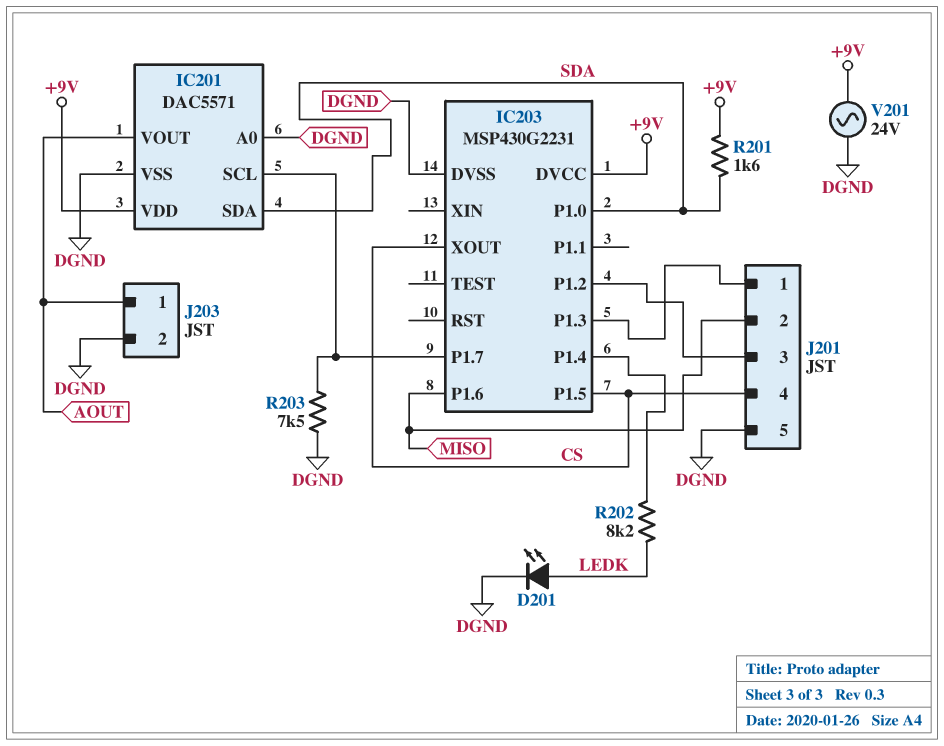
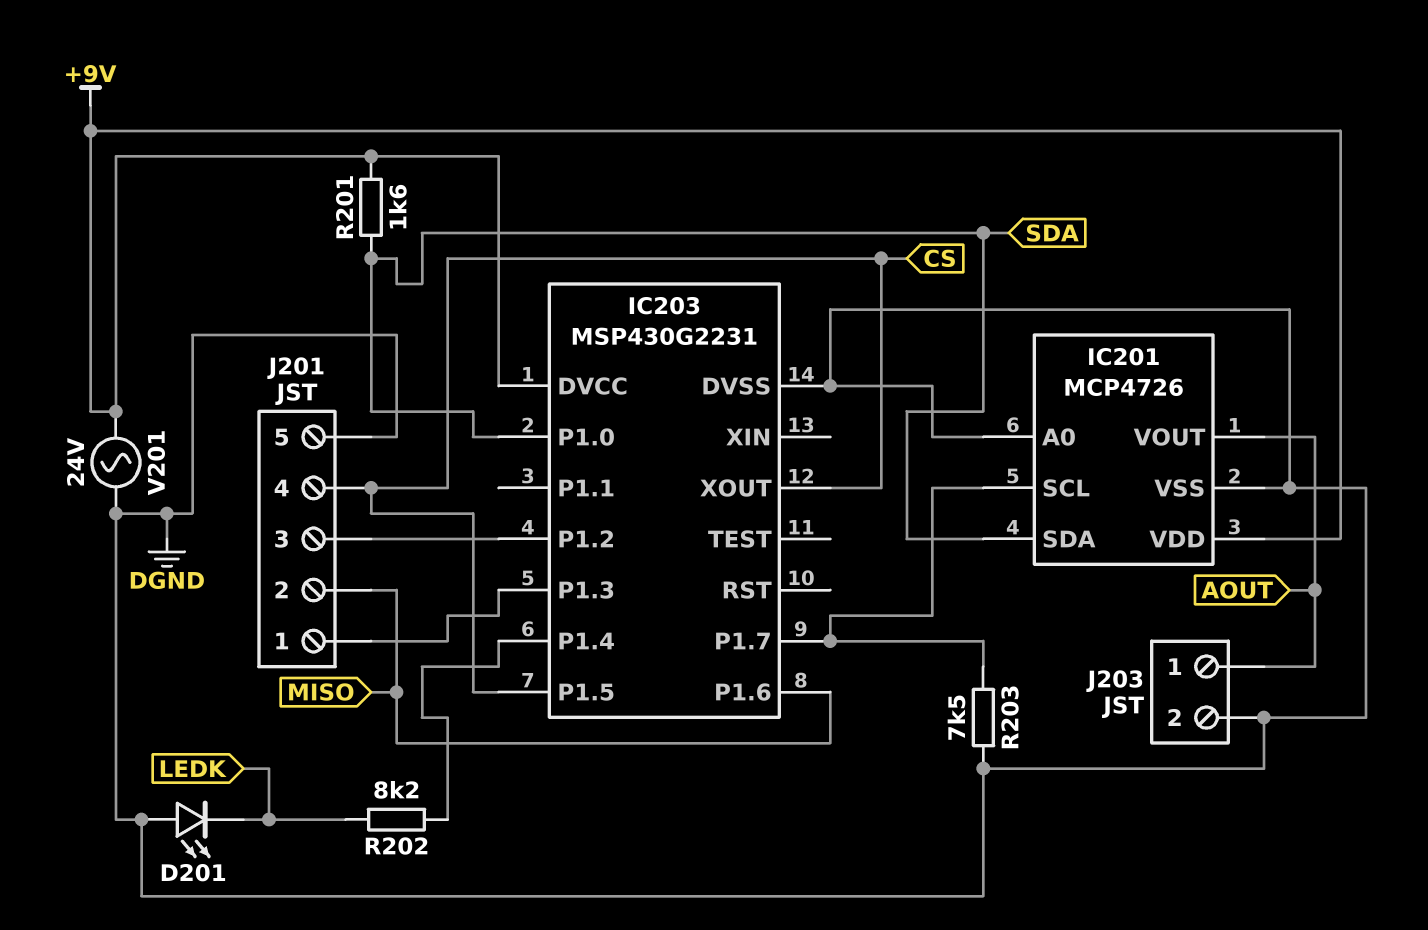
D201: LED (A LEDK, K DGND) -> LED (A DGND, K LEDK)
IC201: DAC5571 -> MCP4726

